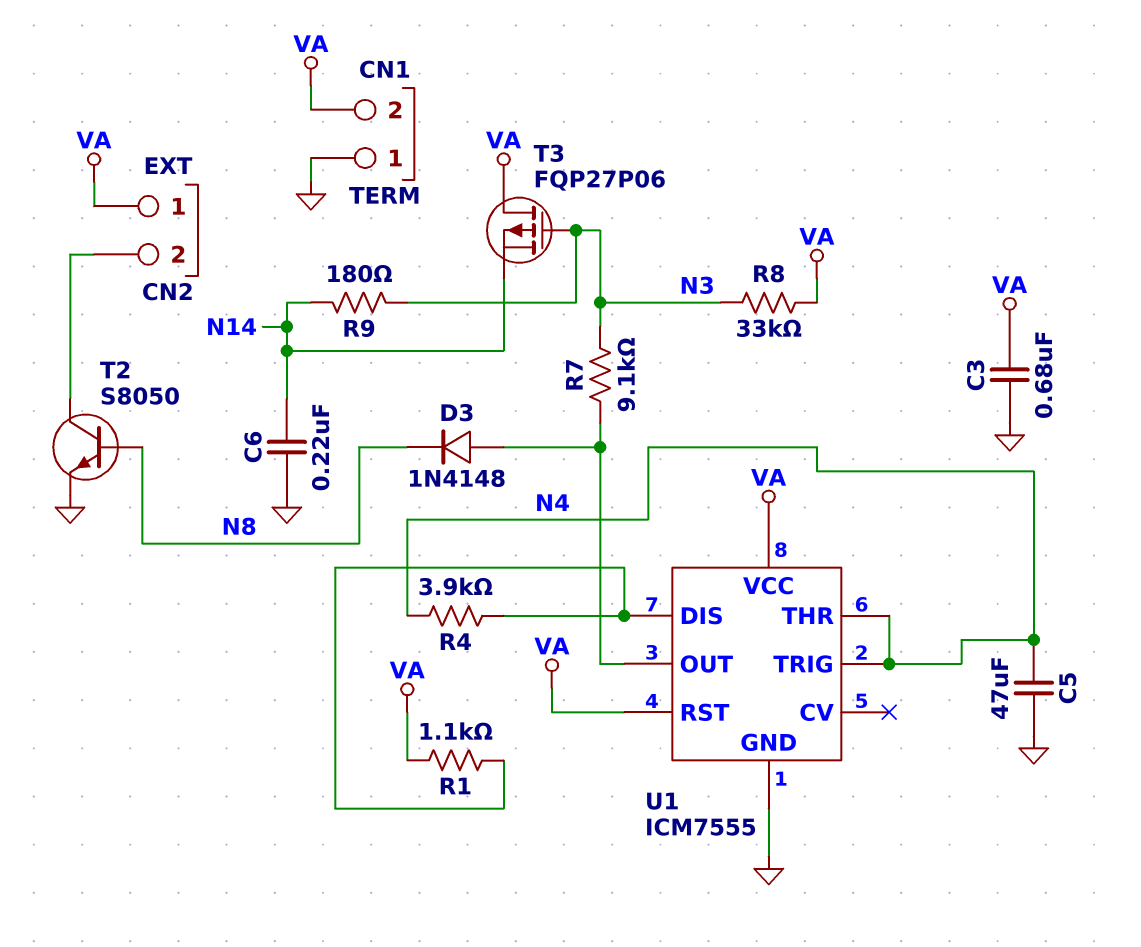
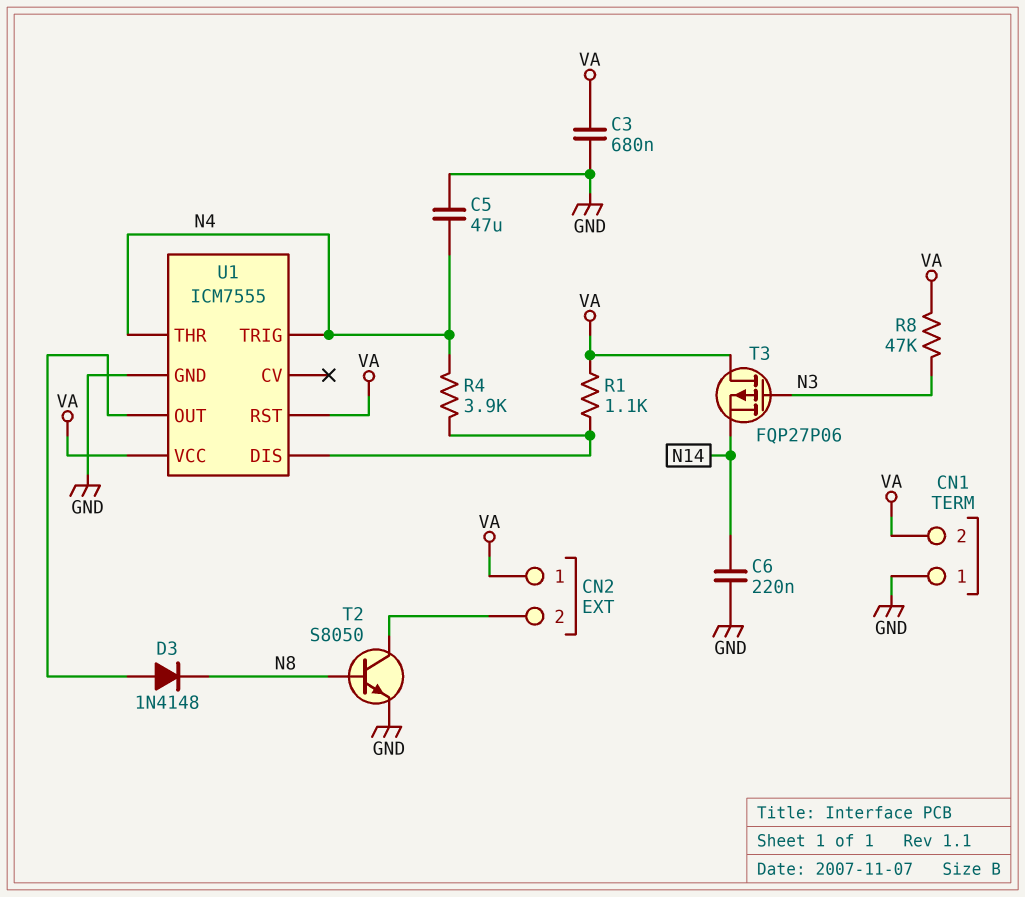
R7: 9.1k (N3, U1/OUT) -> none
R8: 33k (N3, VA) -> 47k (N3, VA)
R9: 180 (N3, N14) -> none

